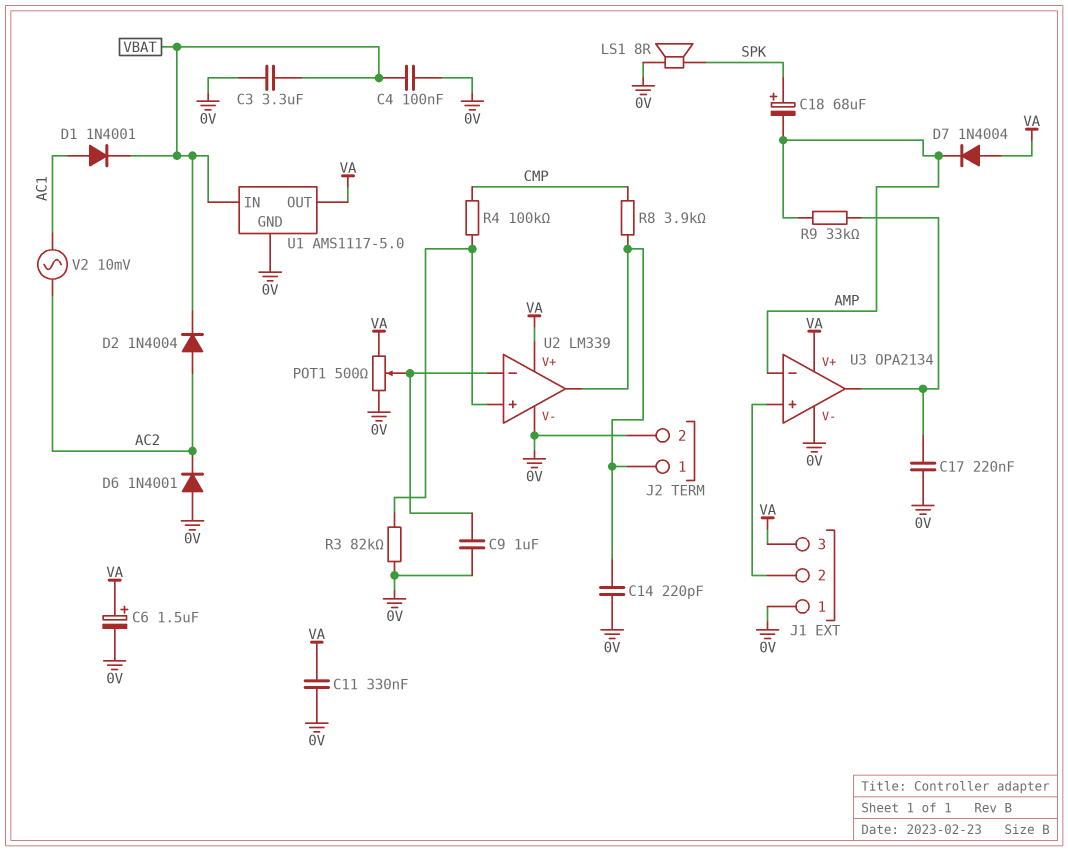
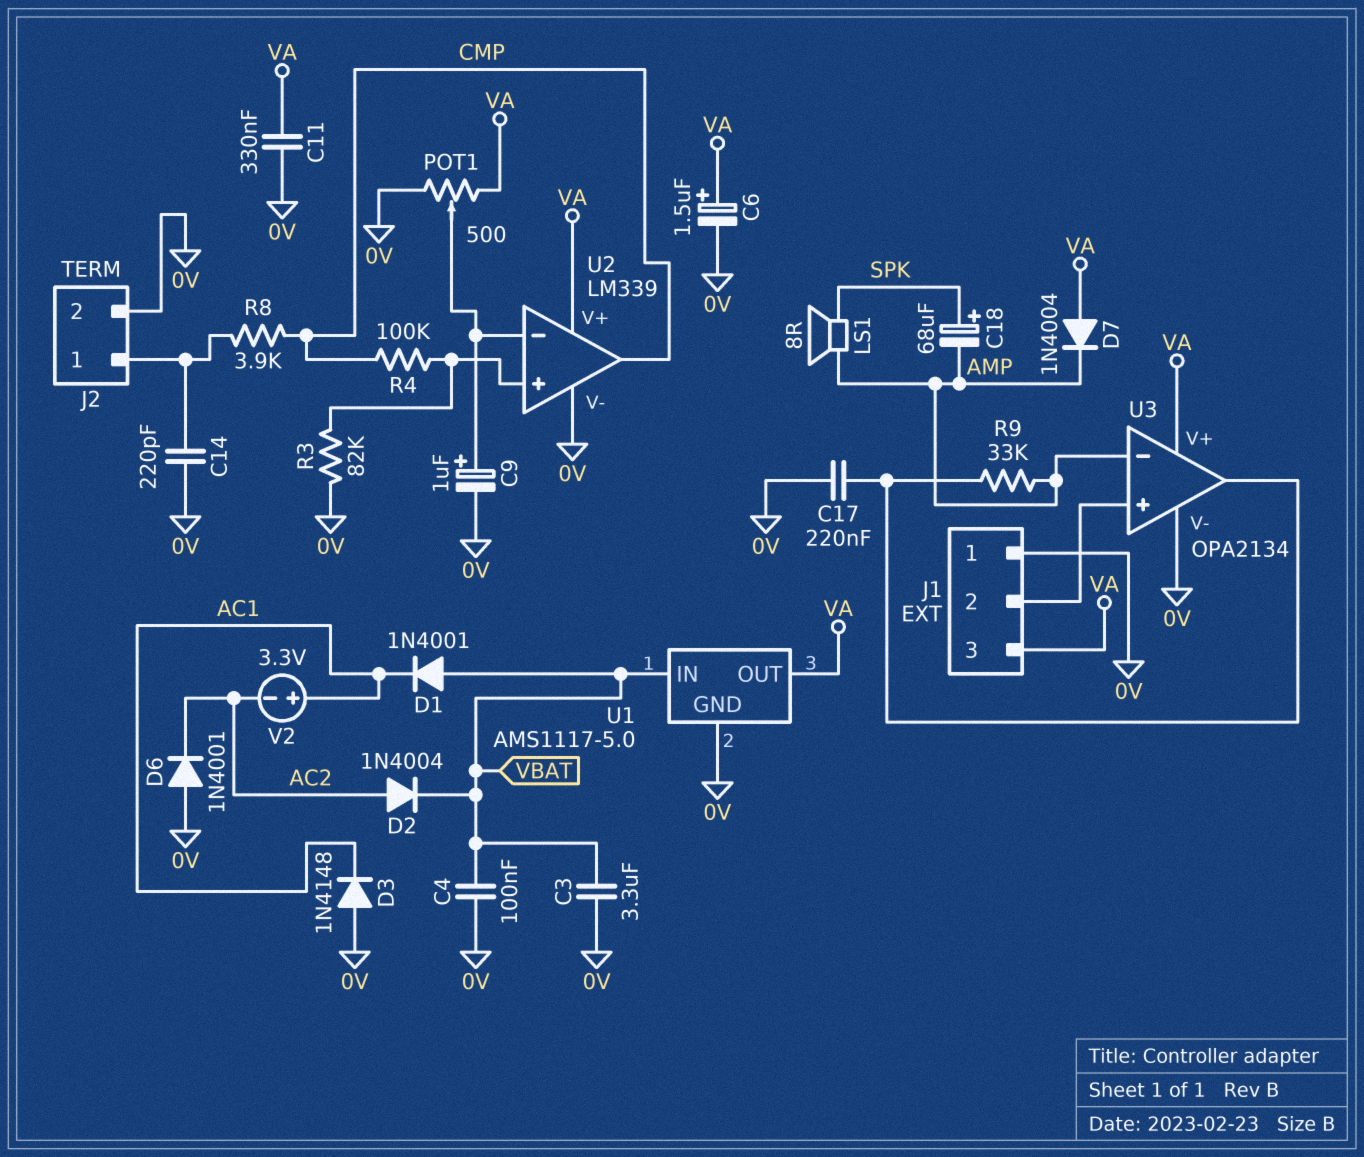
C9: 1uF (0V, U2/in-) -> 1uF (plus U2/in-, minus 0V)
D1: diode 1N4001 (A AC1, K VBAT) -> diode 1N4001 (A VBAT, K AC1)
D3: none -> diode 1N4148 (A 0V, K AC1)
LS1: speaker 8R (0V, SPK) -> speaker 8R (AMP, SPK)
U2 pin out: J2/1 -> CMP
V2: AC 10mV (AC1, AC2) -> 3.3V (plus AC1, minus AC2)

